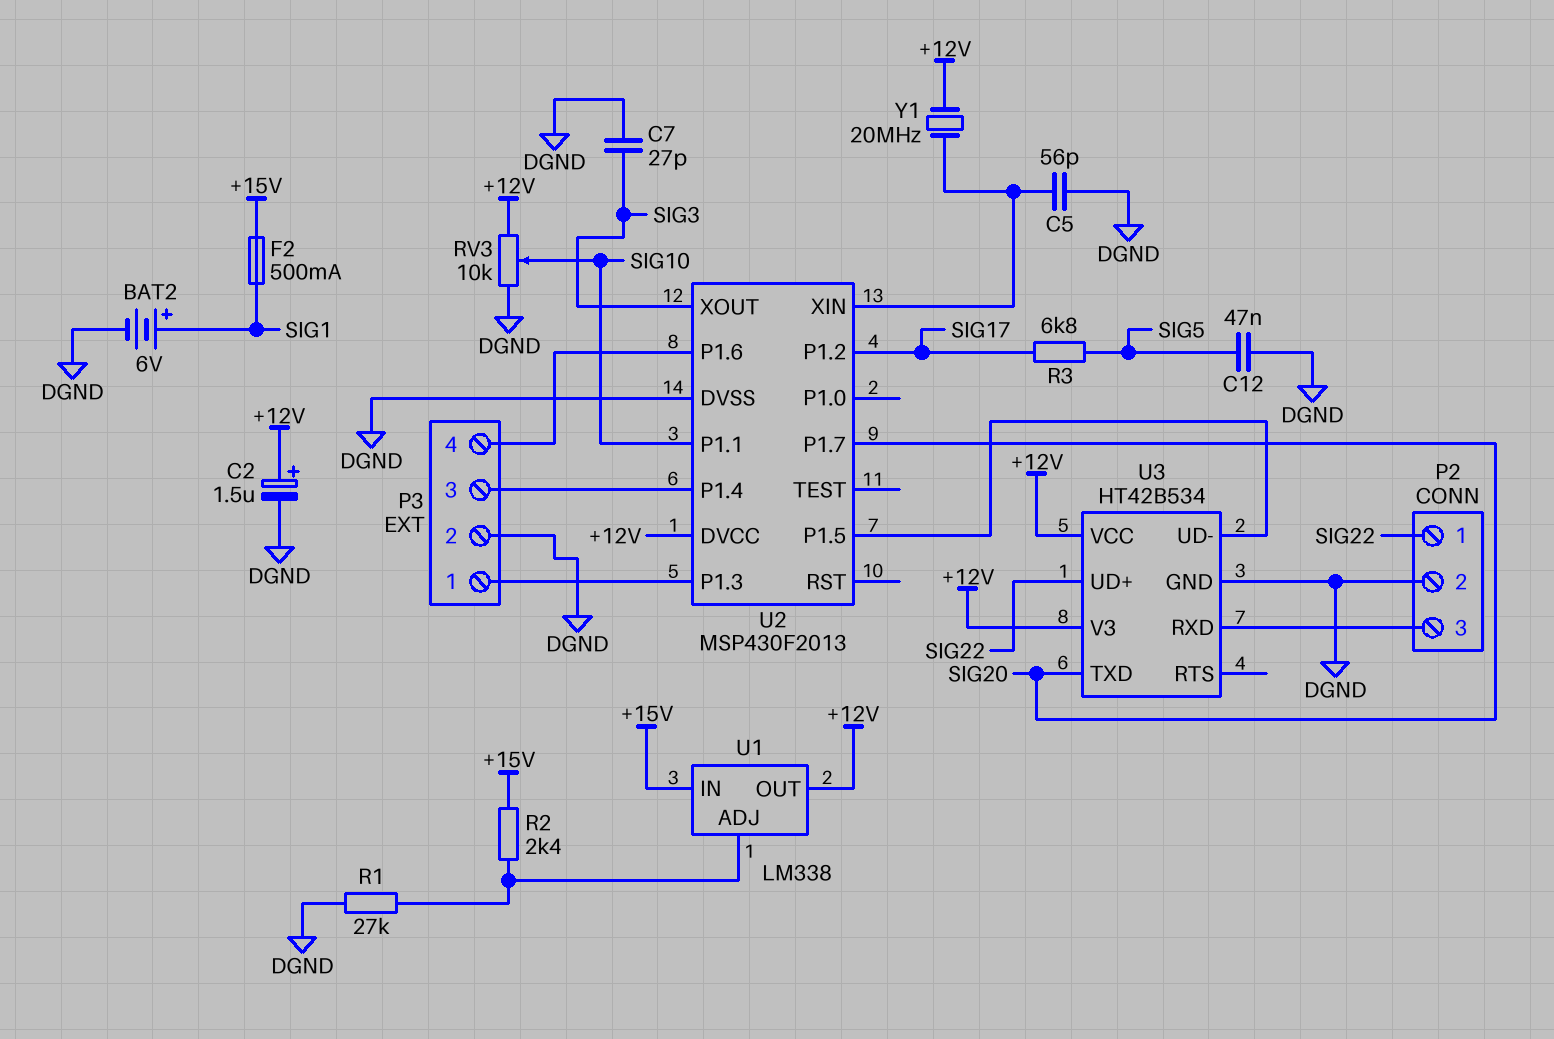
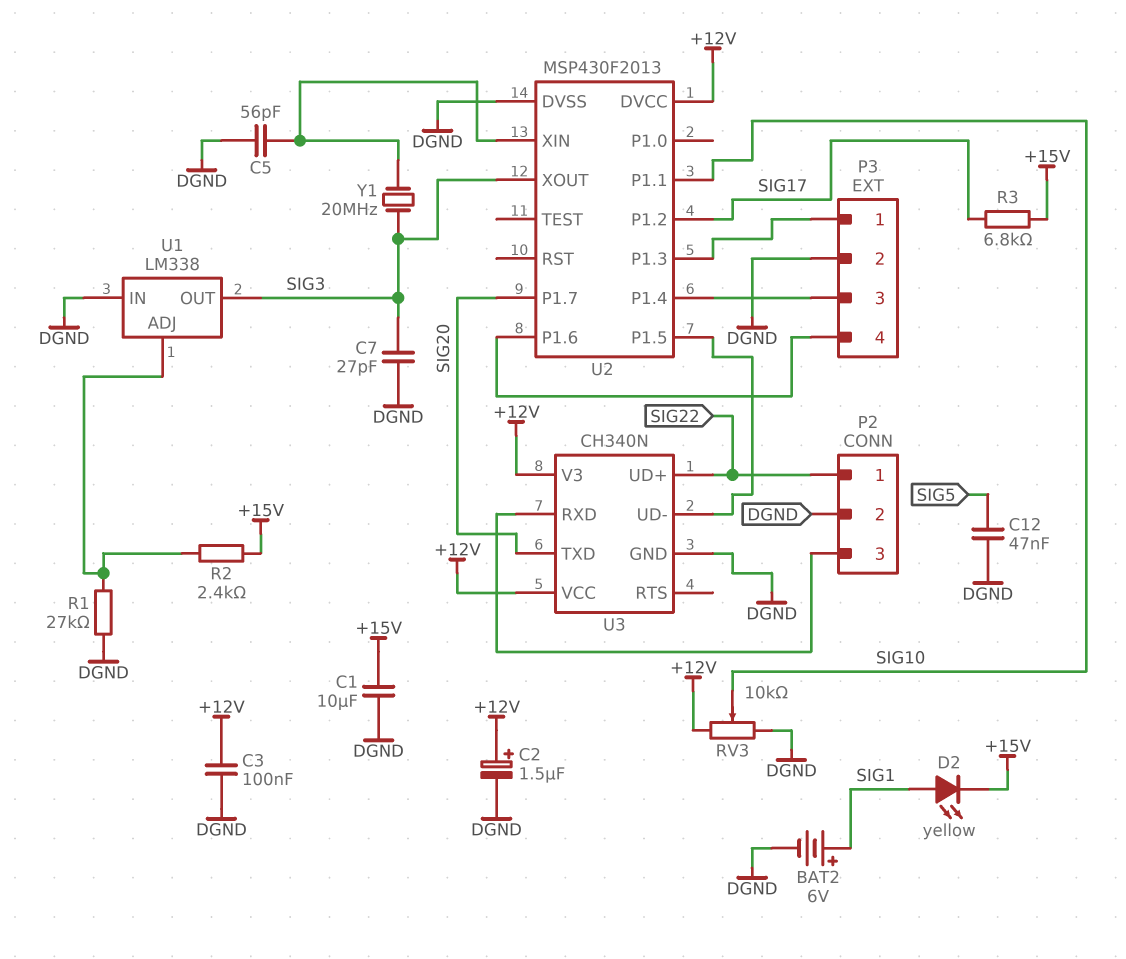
C1: none -> 10uF (+15V, DGND)
C3: none -> 100nF (+12V, DGND)
D2: none -> LED yellow (A SIG1, K +15V)
F2: 500mA (+15V, SIG1) -> none
R3: 6.8k (SIG5, SIG17) -> 6.8k (+15V, SIG17)
U1 pin IN: +15V -> DGND
U1 pin OUT: +12V -> SIG3
U3: HT42B534 -> CH340N
Y1: 20MHz (+12V, U2/XIN) -> 20MHz (SIG3, U2/XIN)

